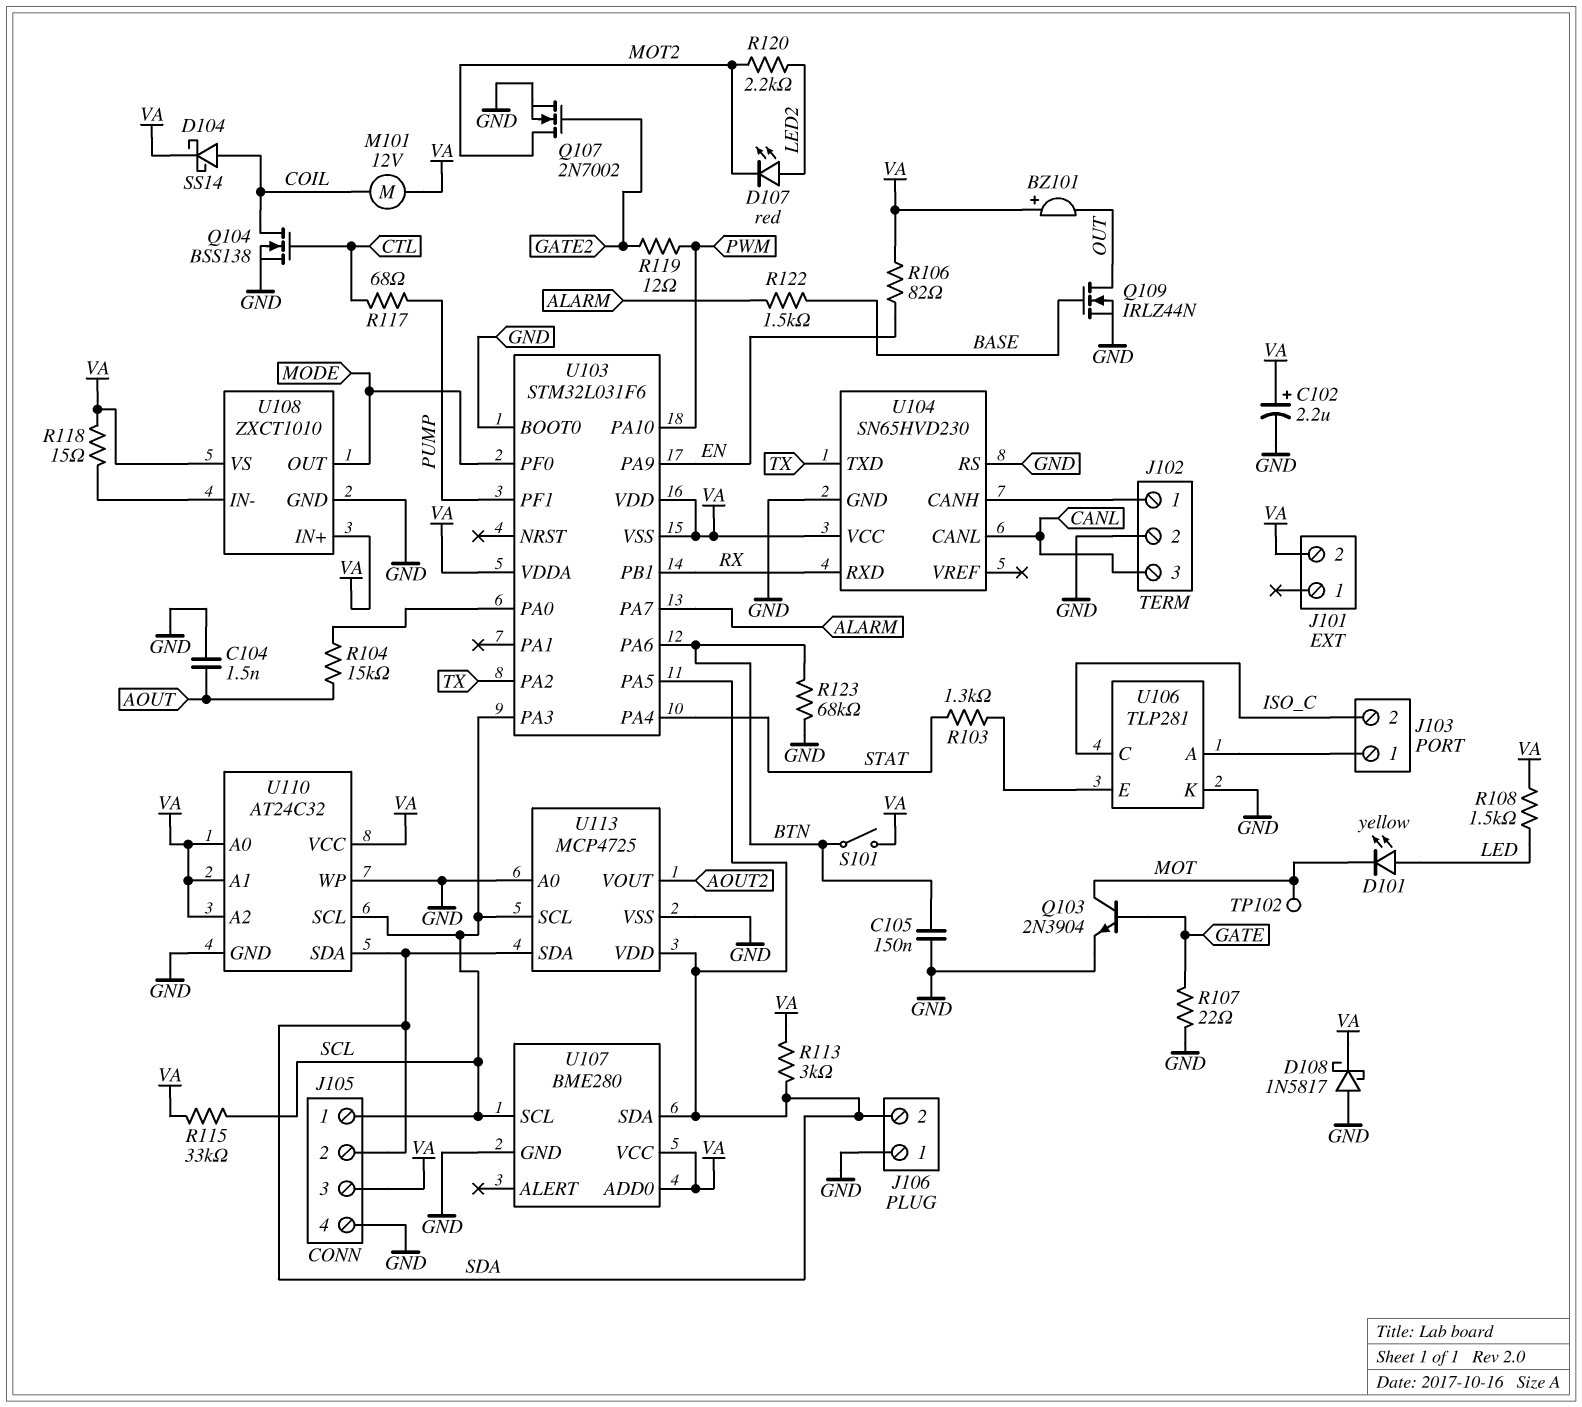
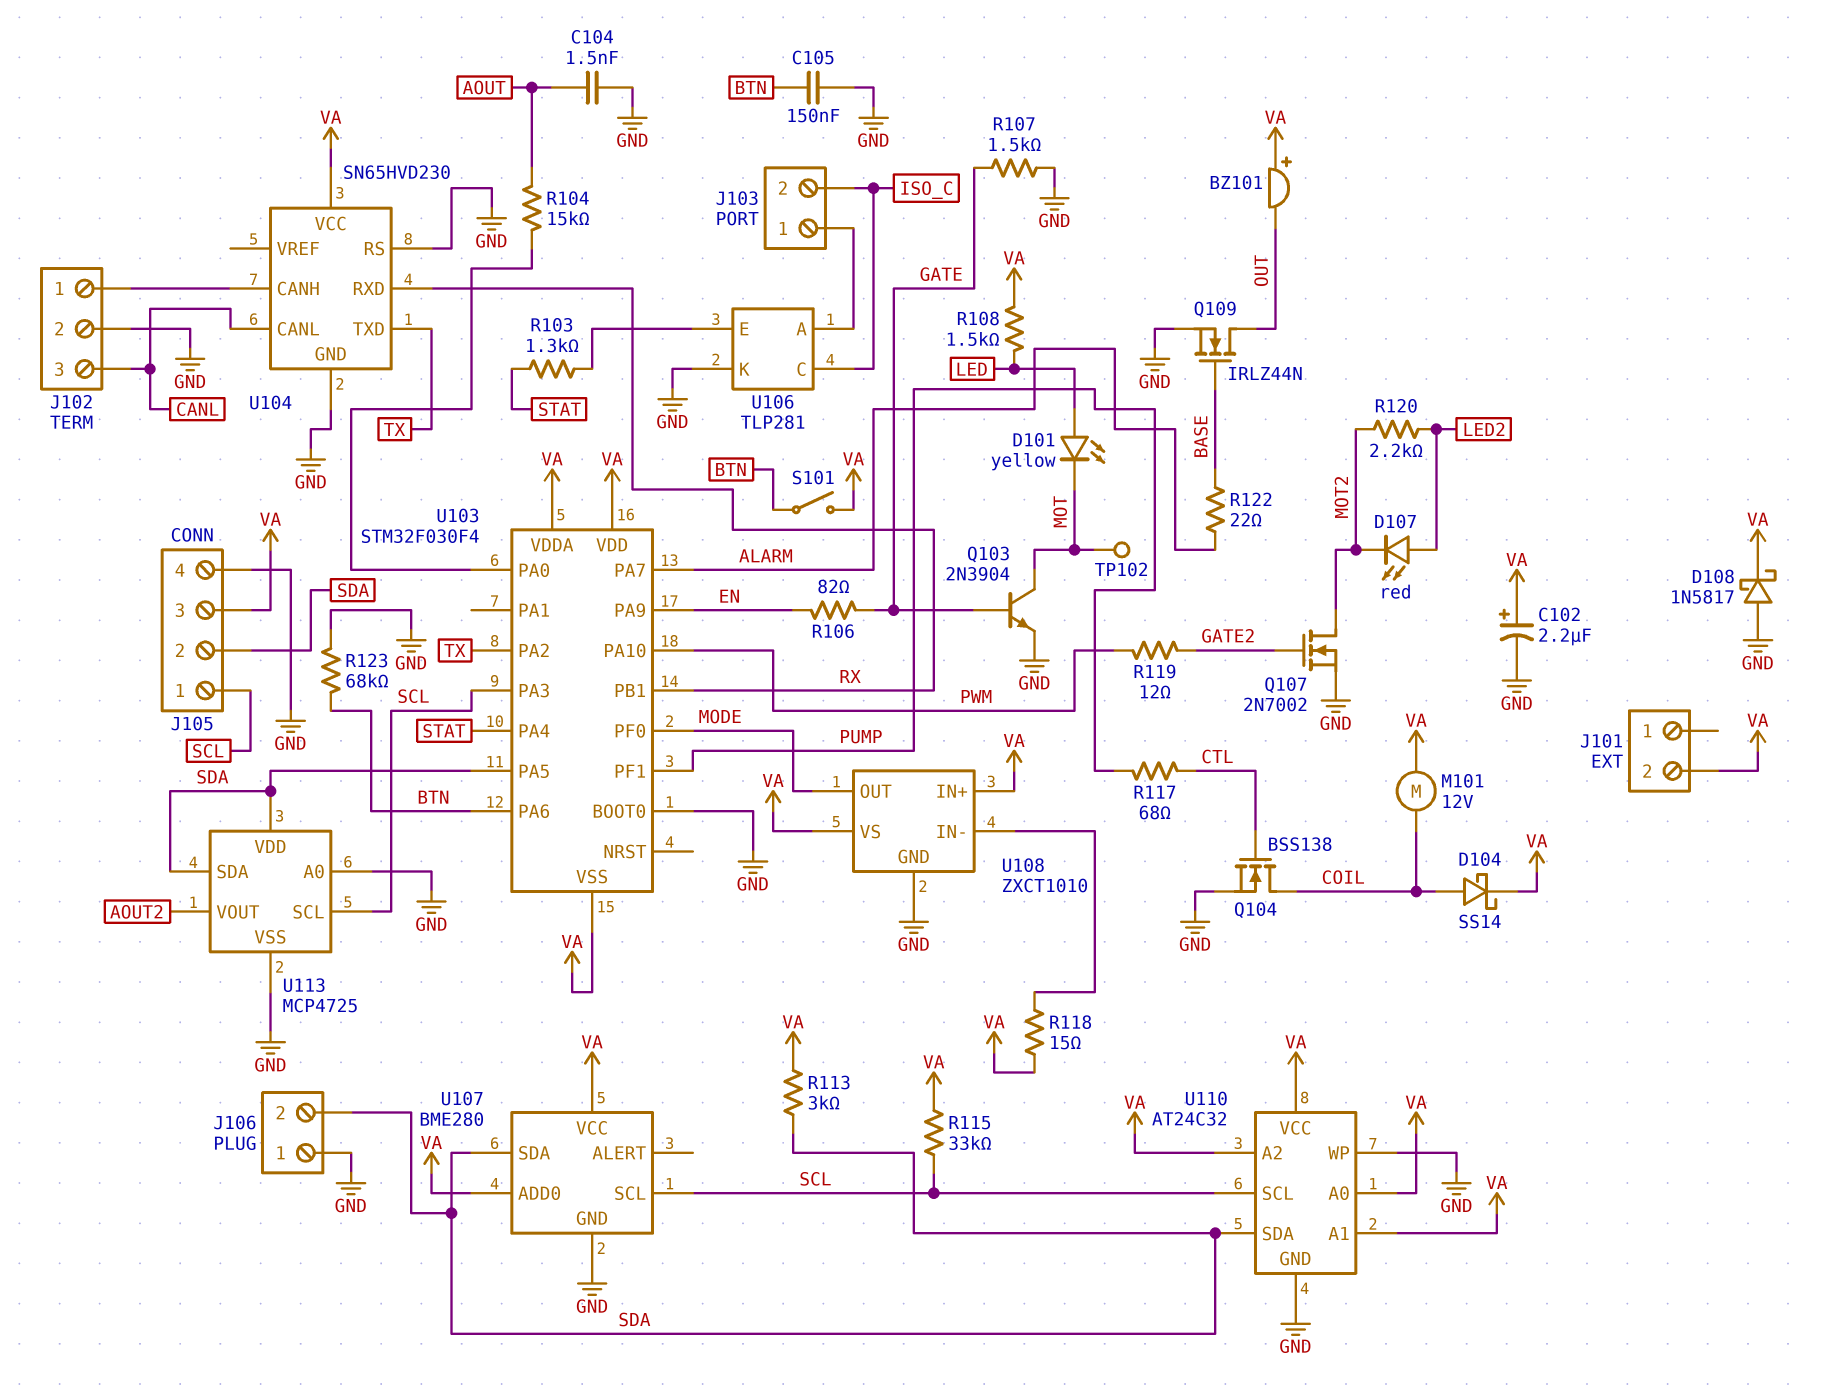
R106: 82 (EN, VA) -> 82 (EN, GATE)
R107: 22 (GATE, GND) -> 1.5k (GATE, GND)
R122: 1.5k (ALARM, BASE) -> 22 (ALARM, BASE)
U103: STM32L031F6 -> STM32F030F4

